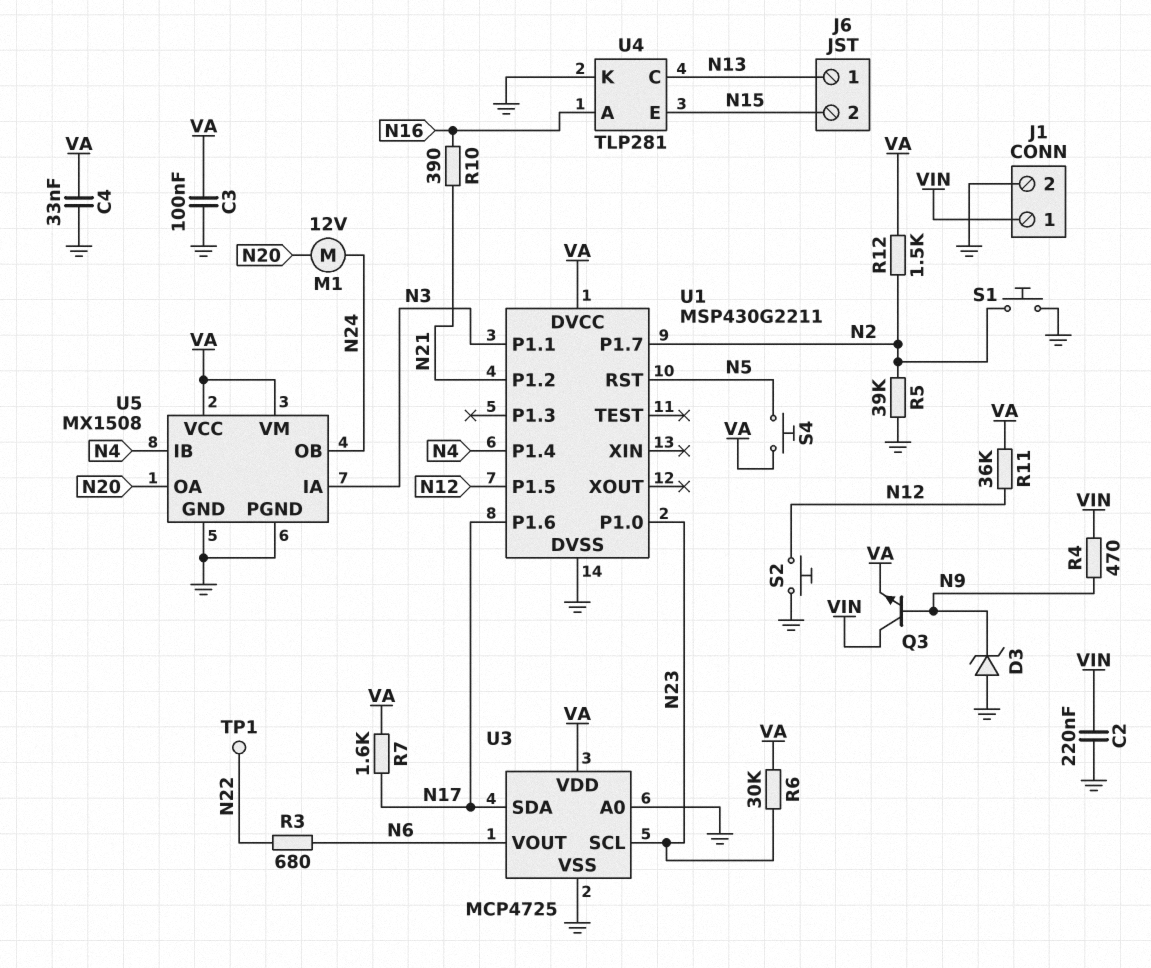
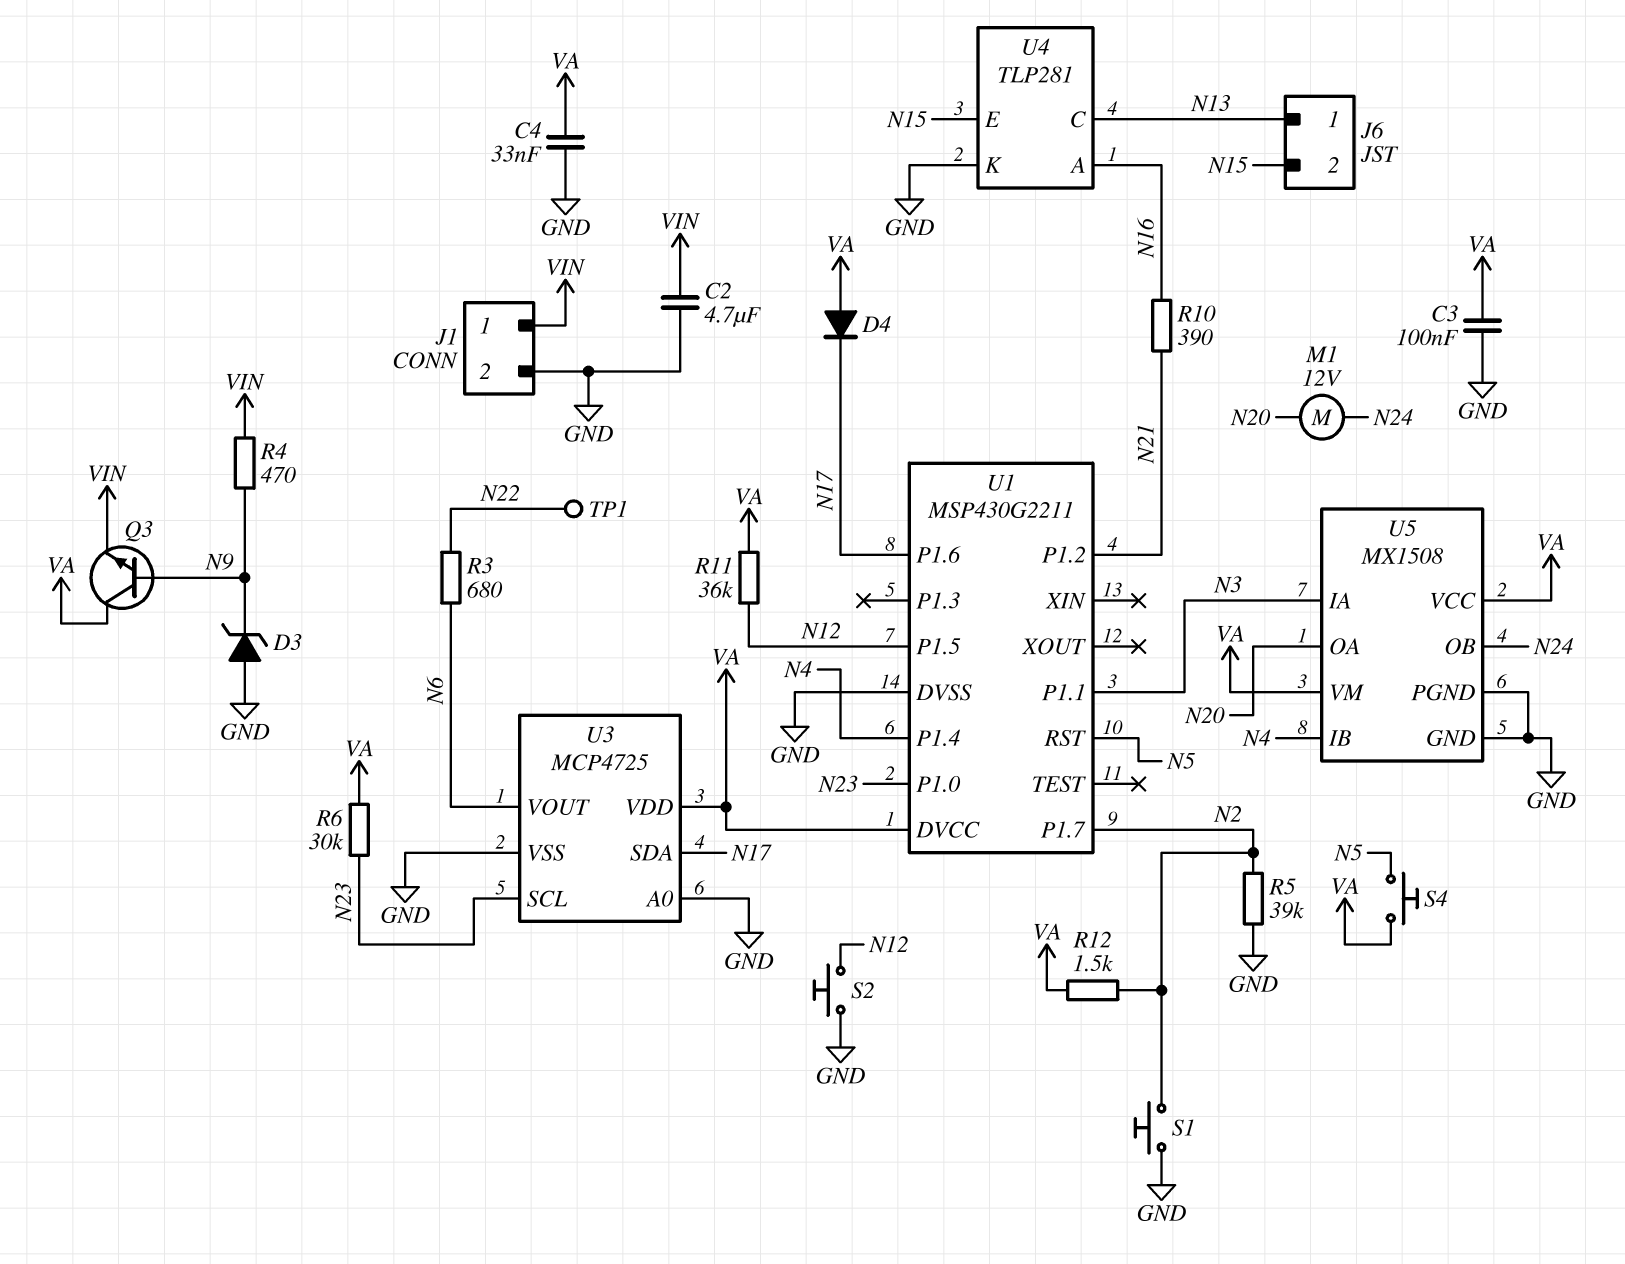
C2: 220nF (GND, VIN) -> 4.7uF (GND, VIN)
D4: none -> diode (A VA, K N17)
Q3: NPN (B N9, C VIN, E VA) -> NPN (B N9, C VA, E VIN)
R7: 1.6k (N17, VA) -> none

